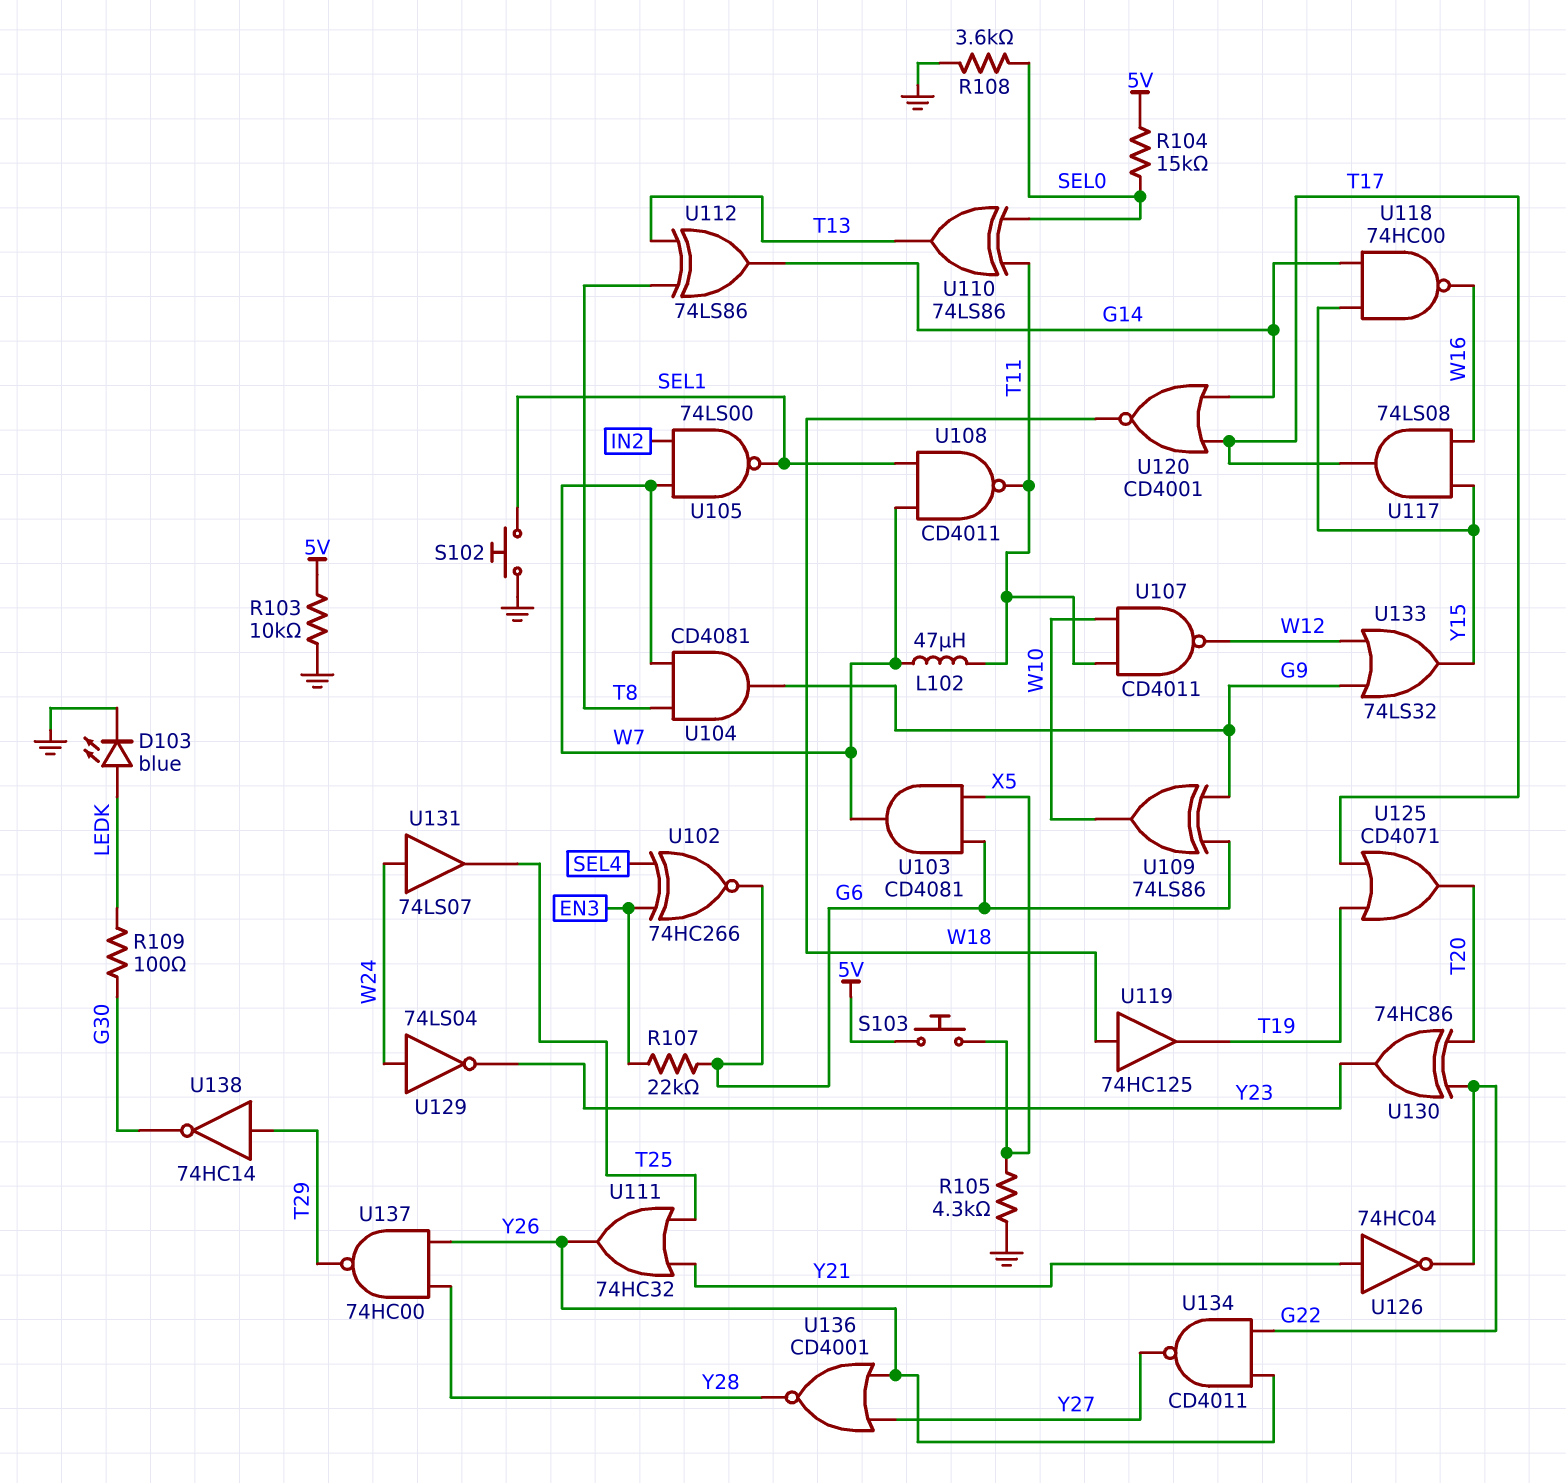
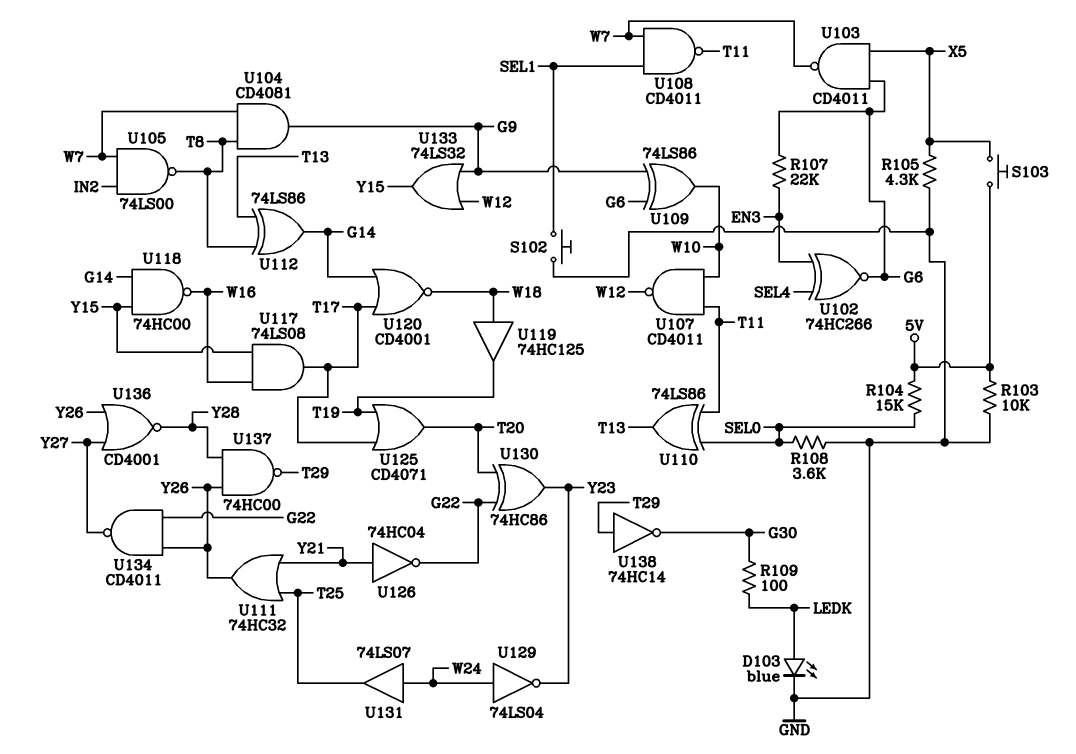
L102: 47uH (T11, W7) -> none
U103: AND CD4081 (in G6, in X5, out W7) -> NAND CD4011 (in G6, in X5, out W7)
U105: NAND 74LS00 (in IN2, in W7, out SEL1) -> NAND 74LS00 (in IN2, in W7, out T8)

